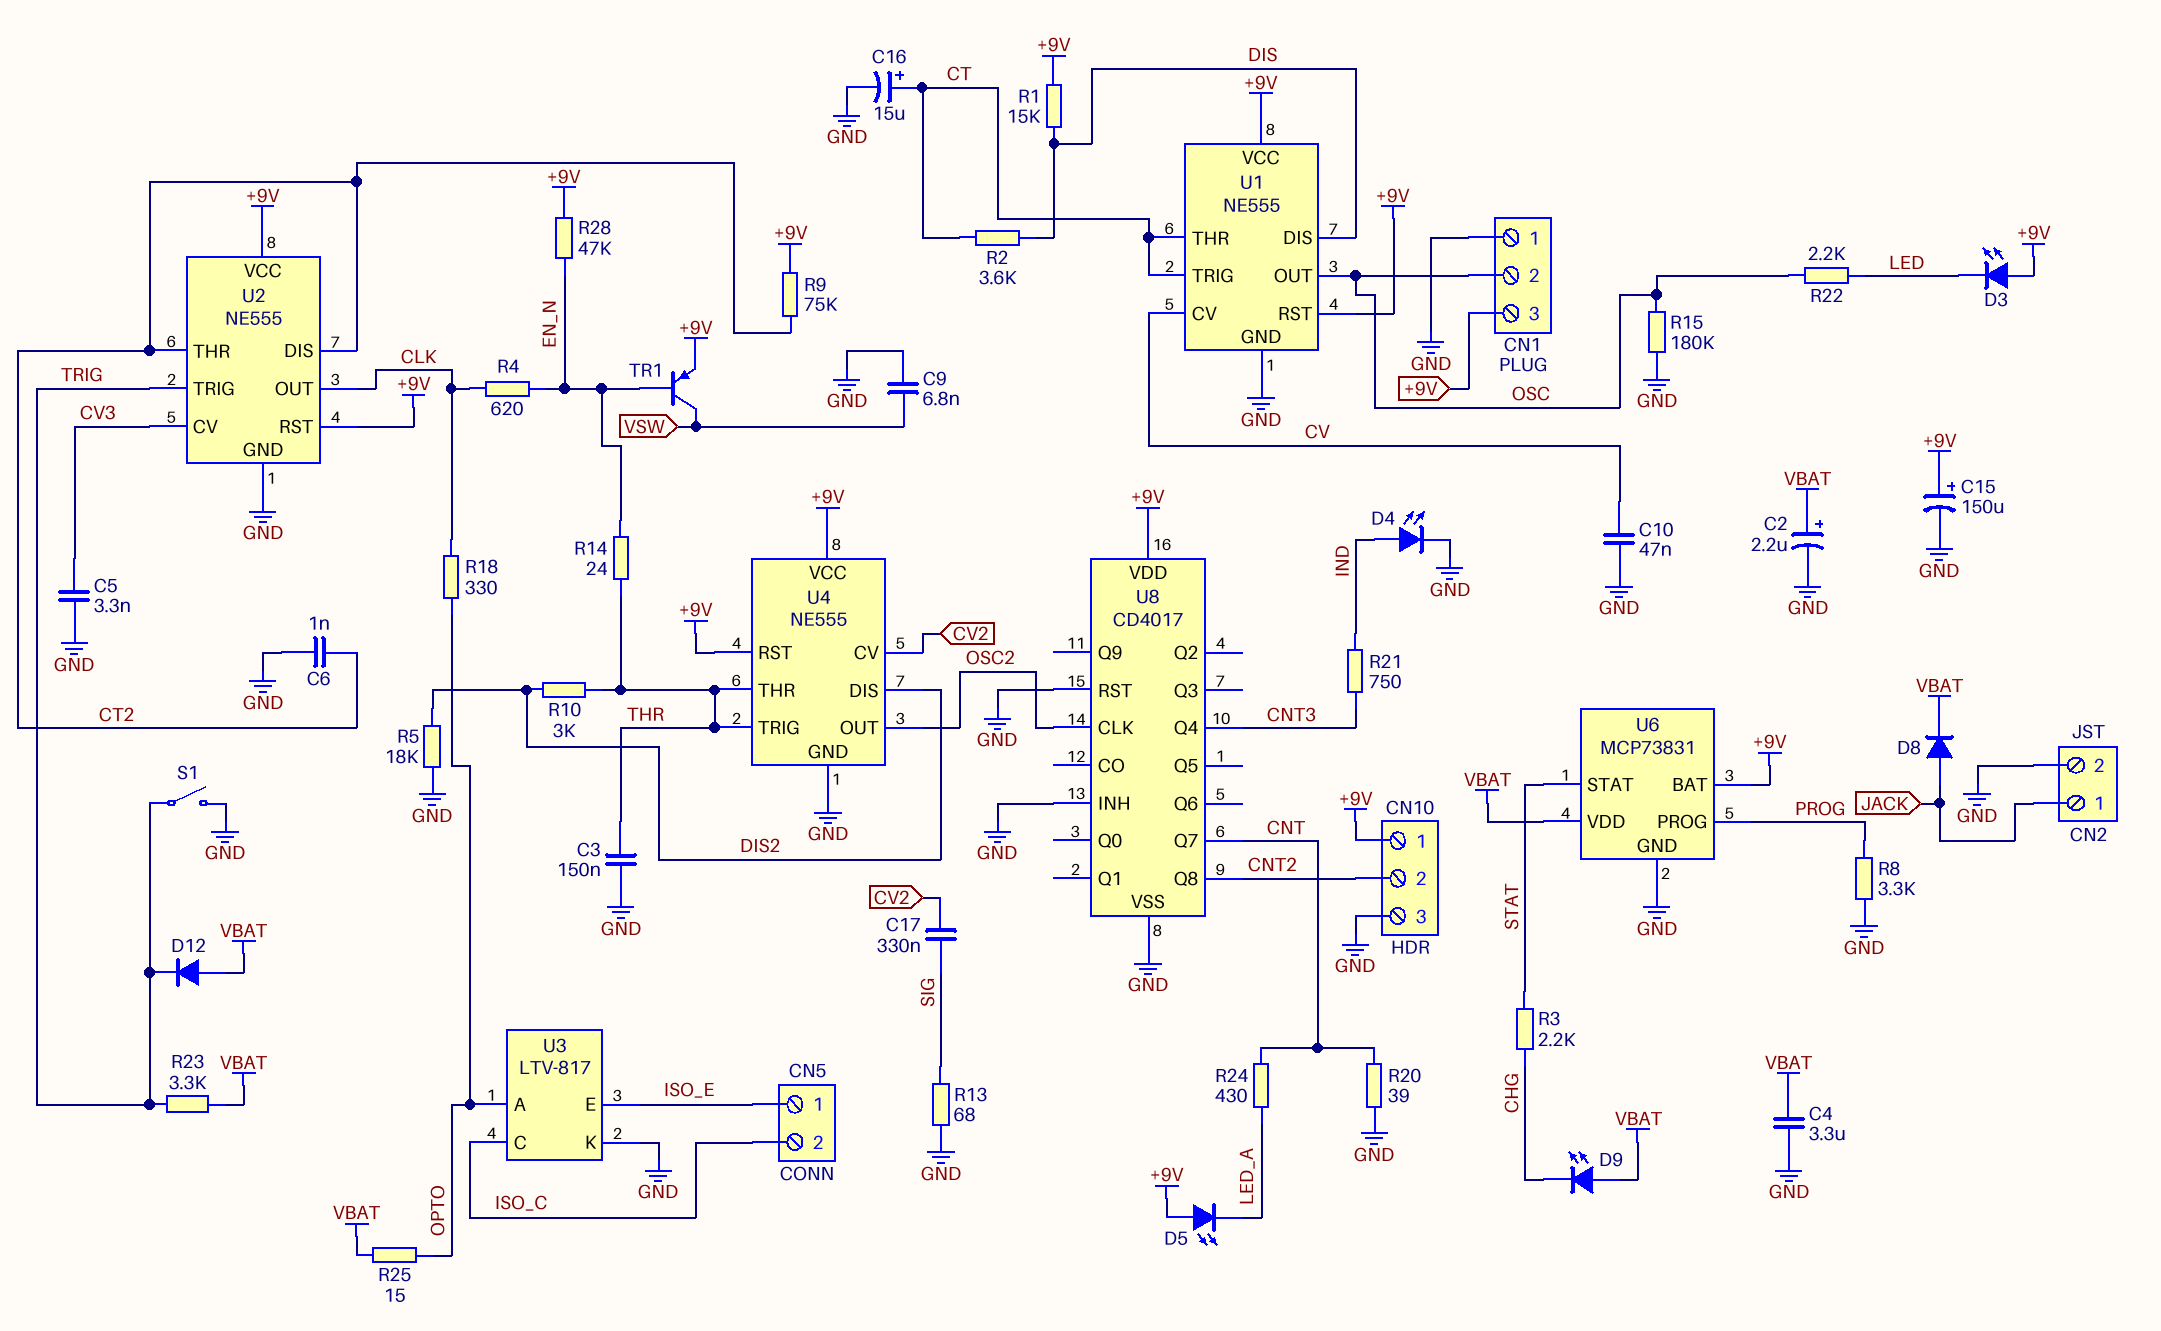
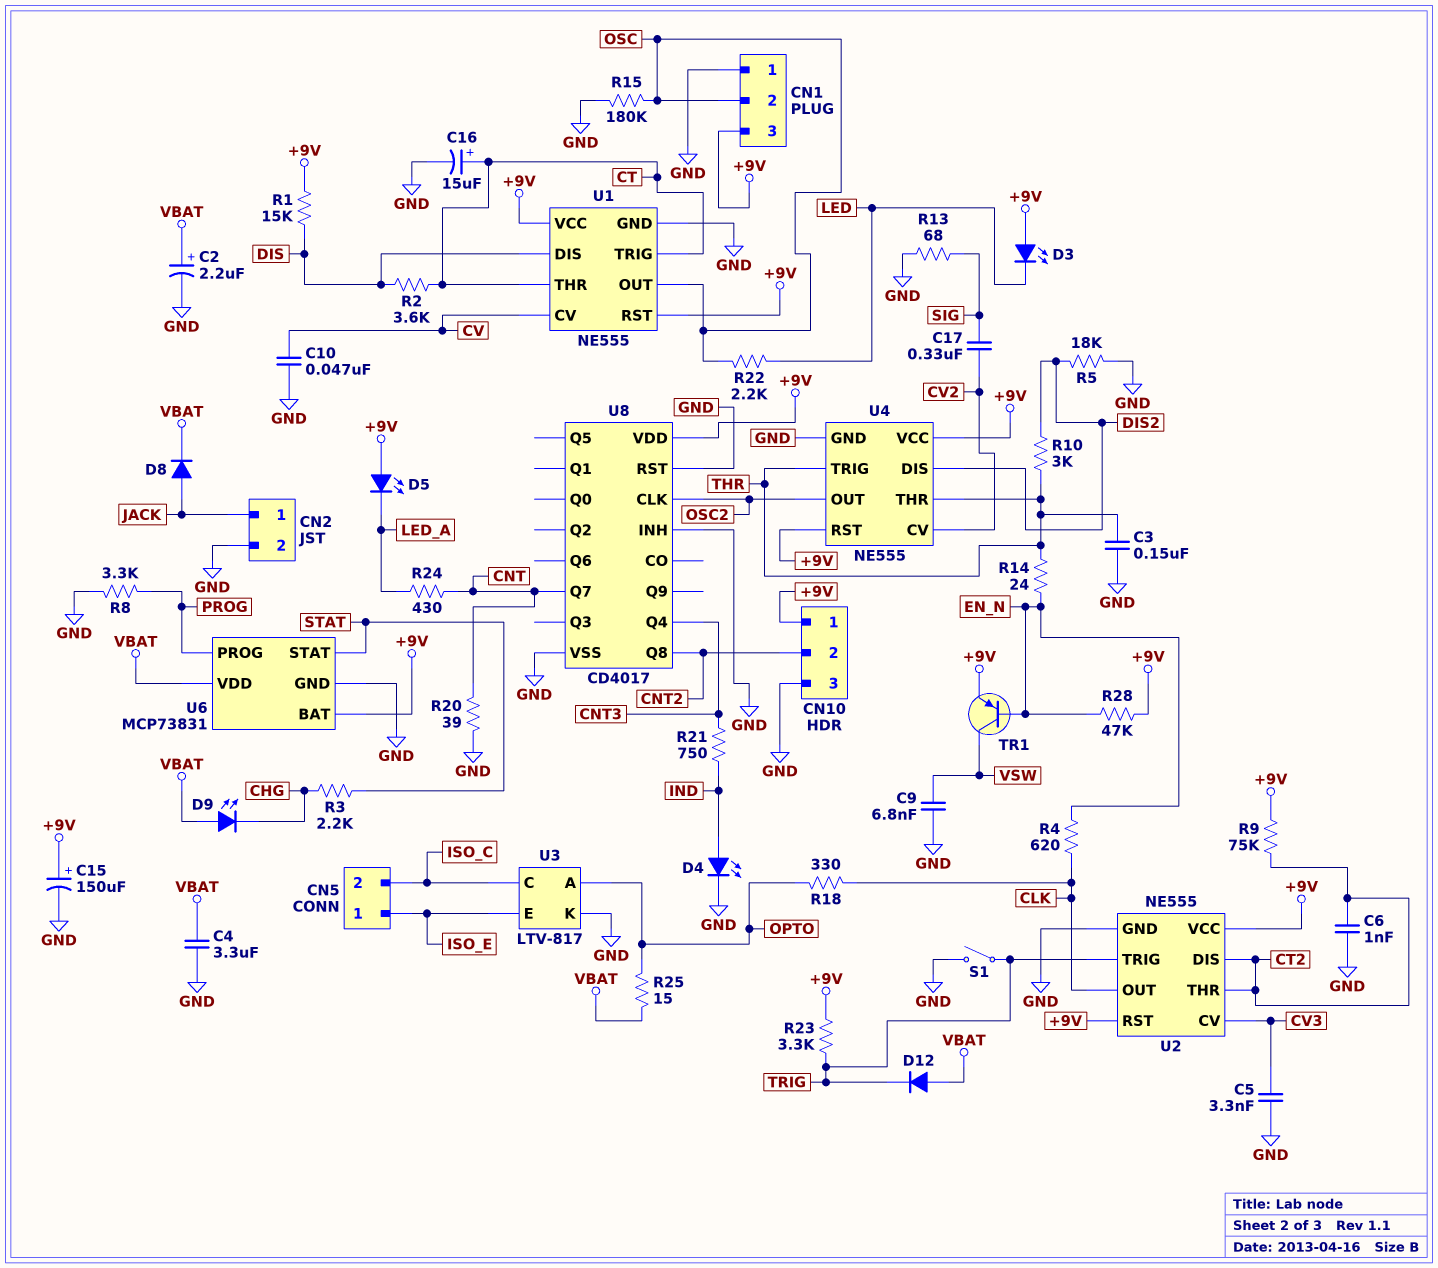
R23: 3.3k (TRIG, VBAT) -> 3.3k (+9V, TRIG)

